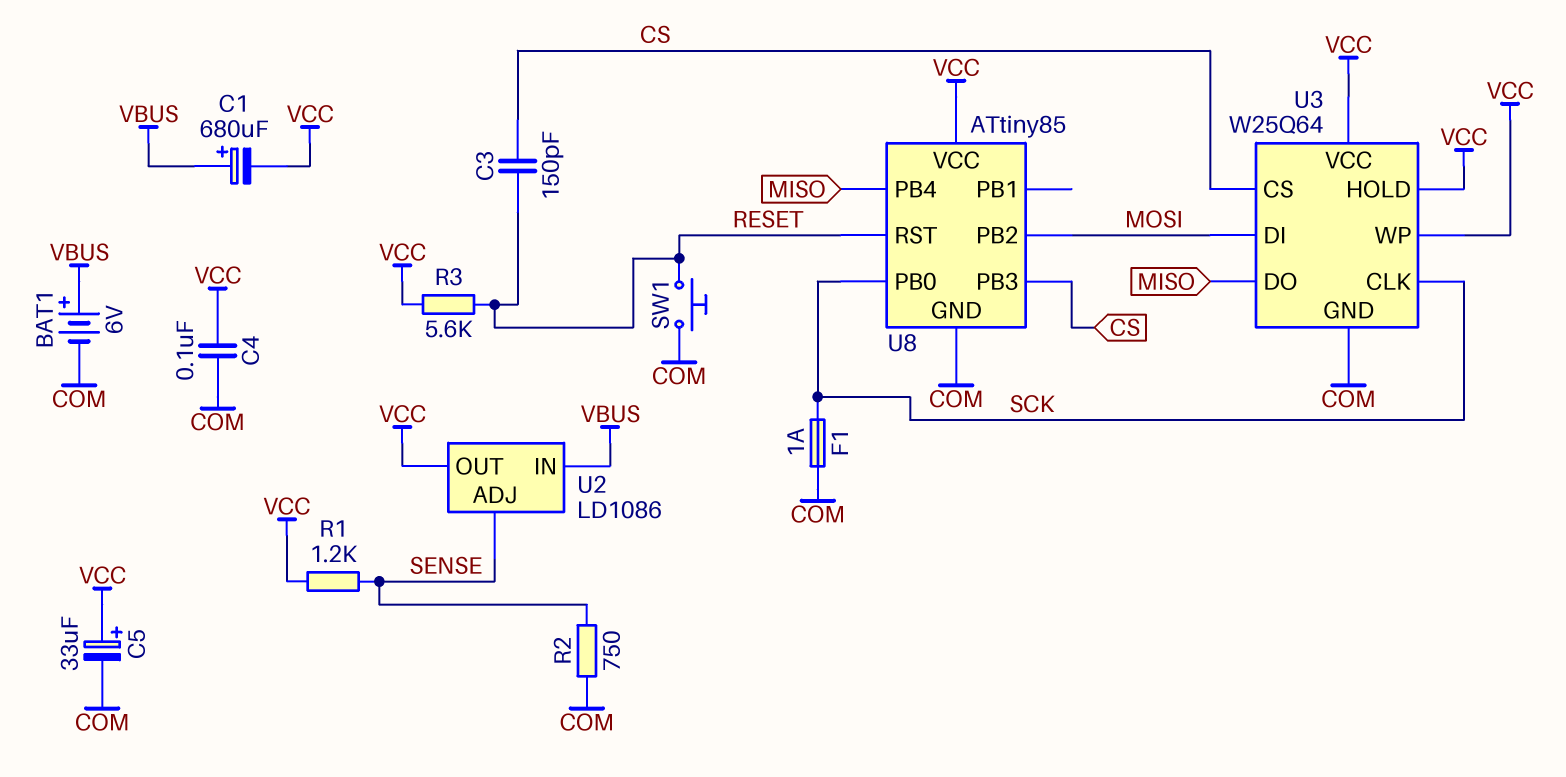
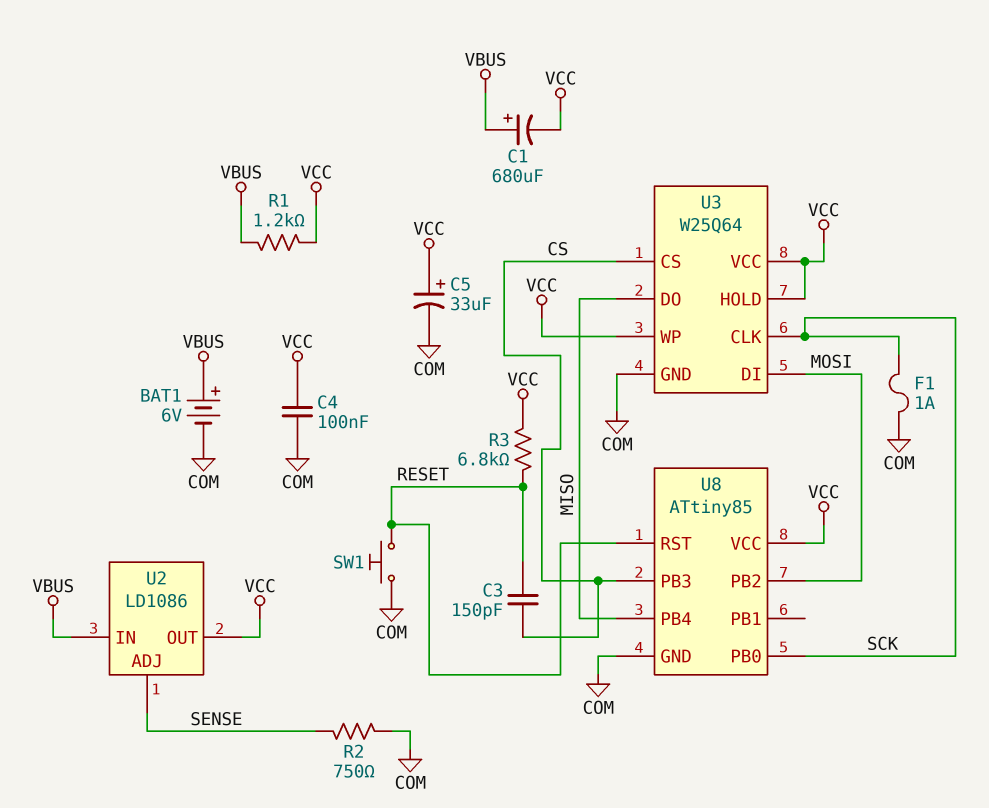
R1: 1.2k (SENSE, VCC) -> 1.2k (VBUS, VCC)
R3: 5.6k (RESET, VCC) -> 6.8k (RESET, VCC)

